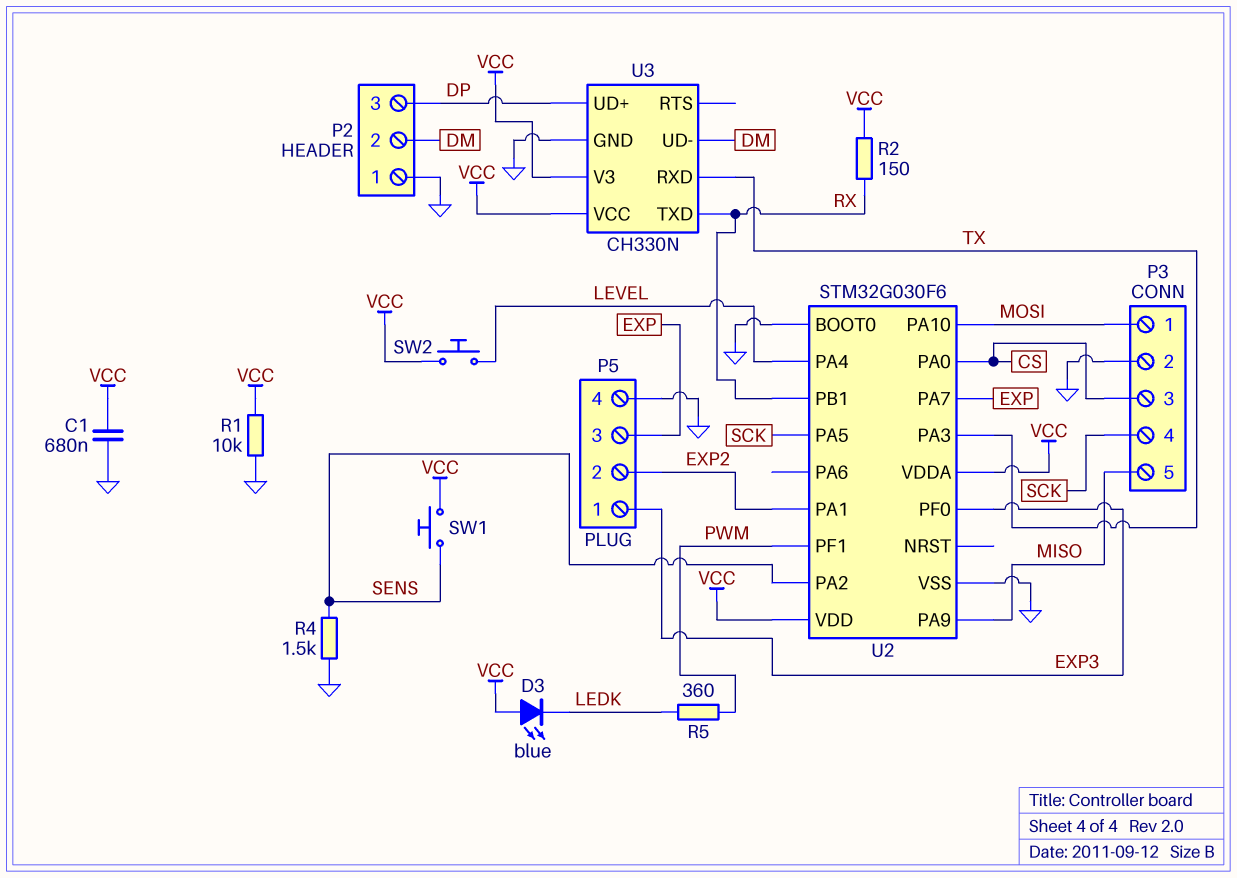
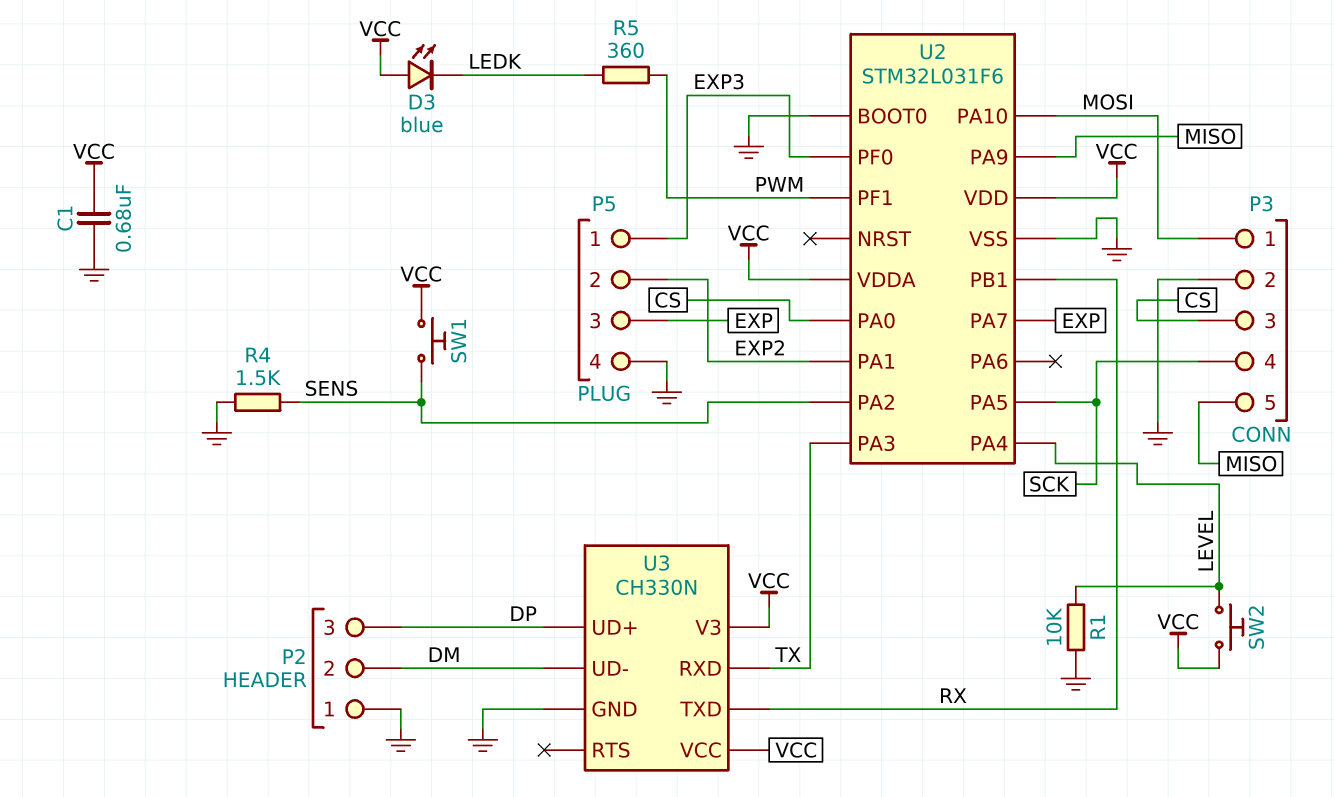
R1: 10k (GND, VCC) -> 10k (GND, LEVEL)
R2: 150 (RX, VCC) -> none
U2: STM32G030F6 -> STM32L031F6

